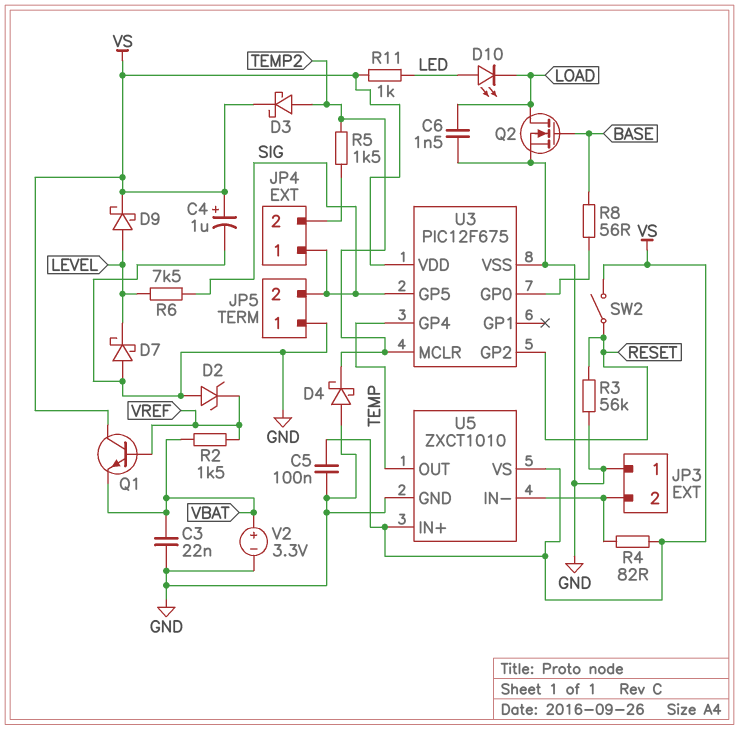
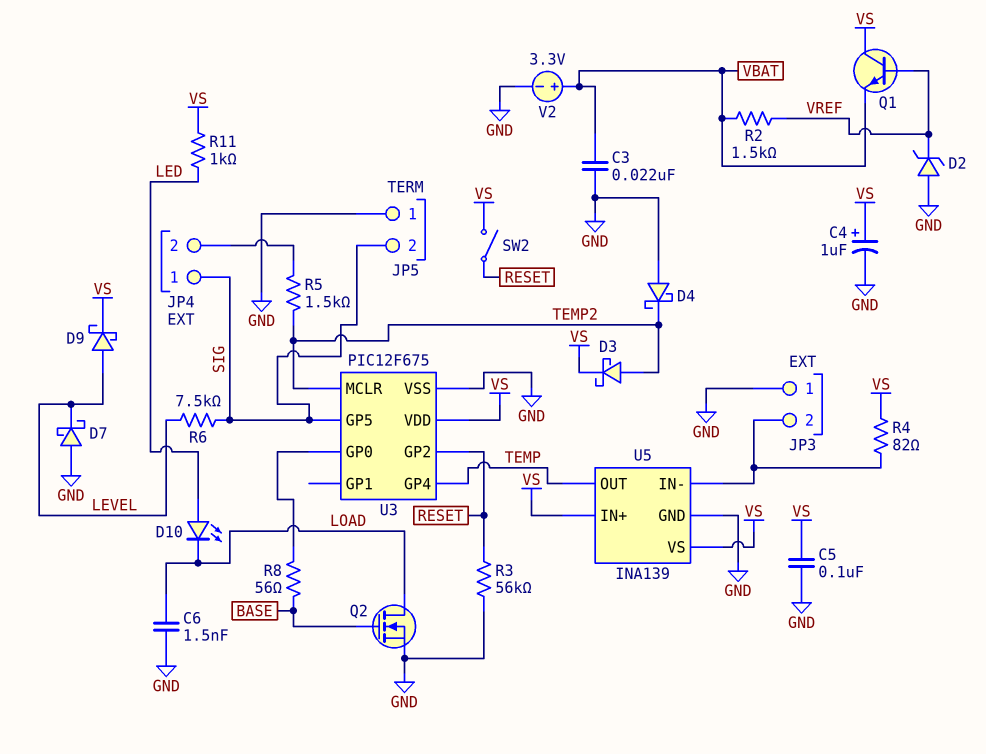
U5: ZXCT1010 -> INA139

